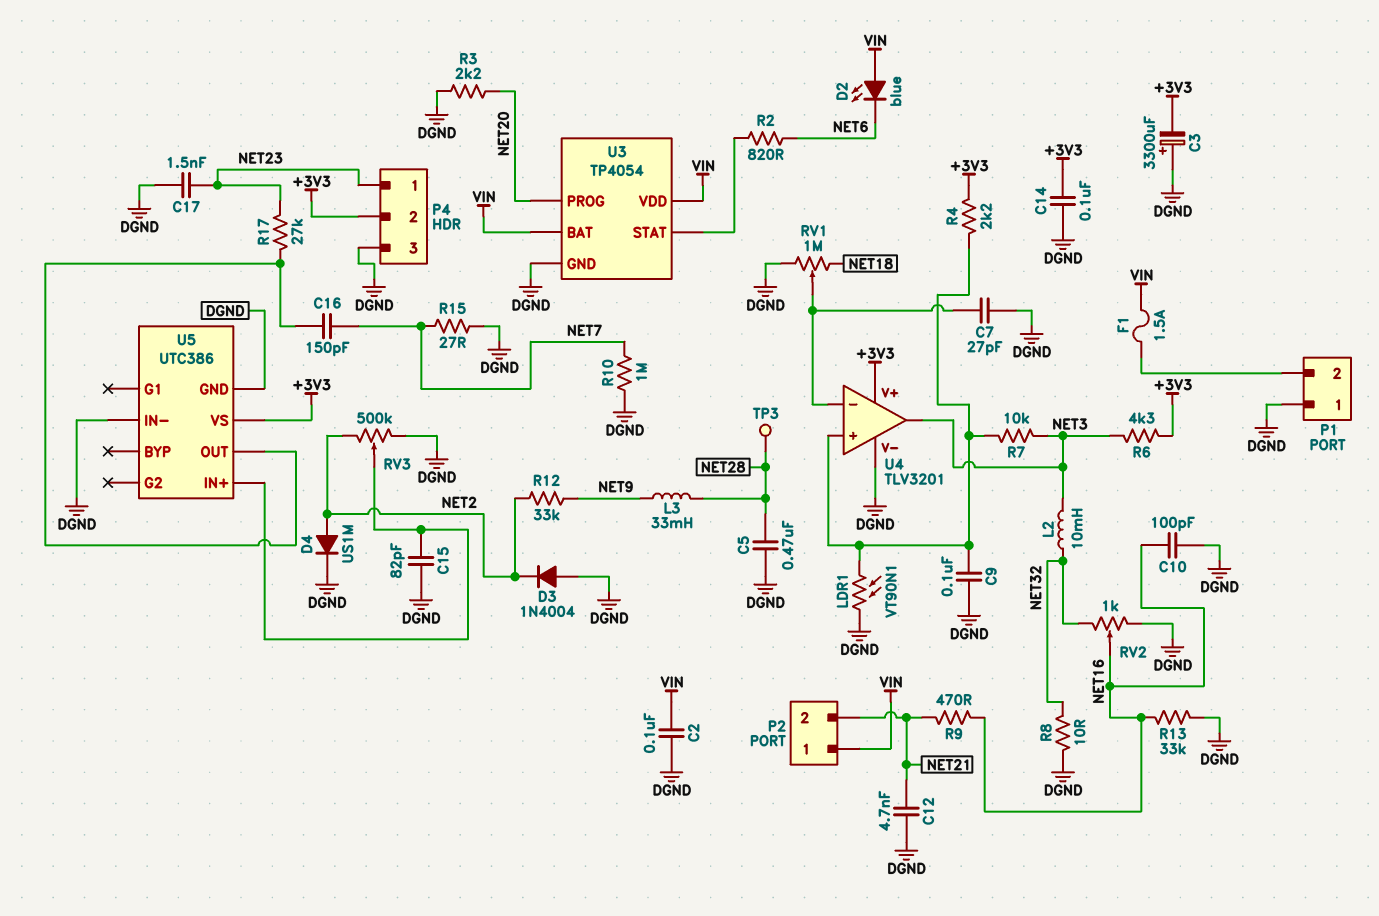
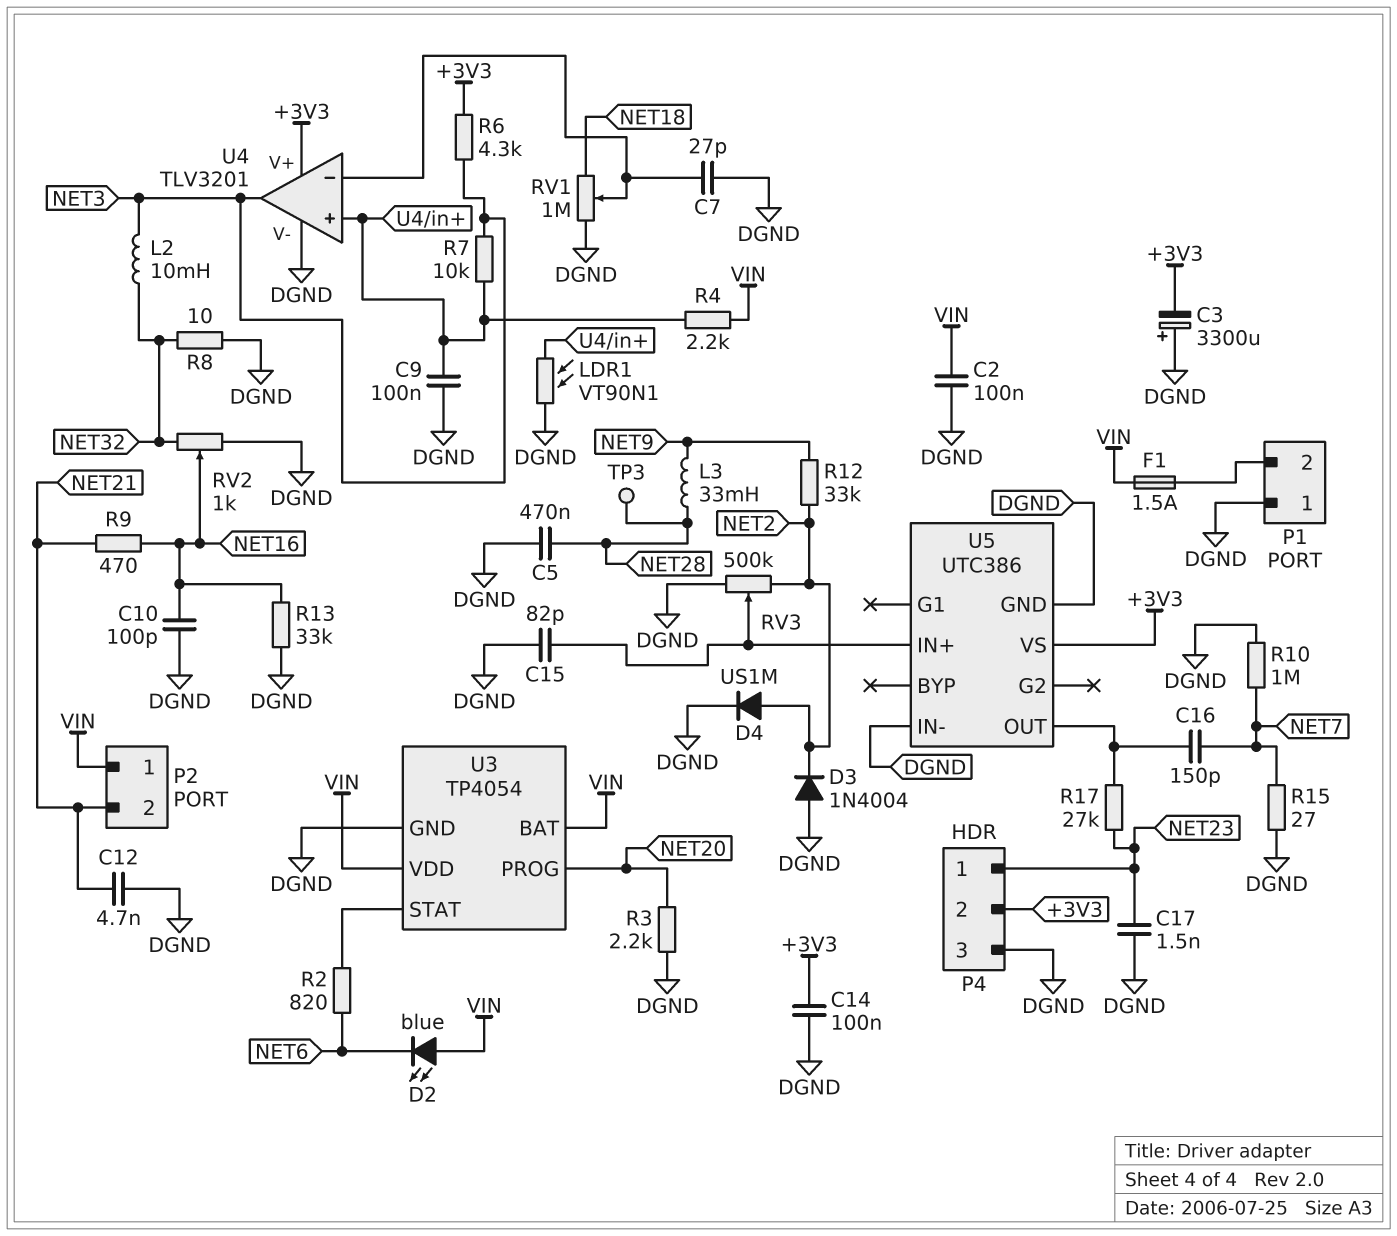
R4: 2.2k (+3V3, U4/in+) -> 2.2k (U4/in+, VIN)

